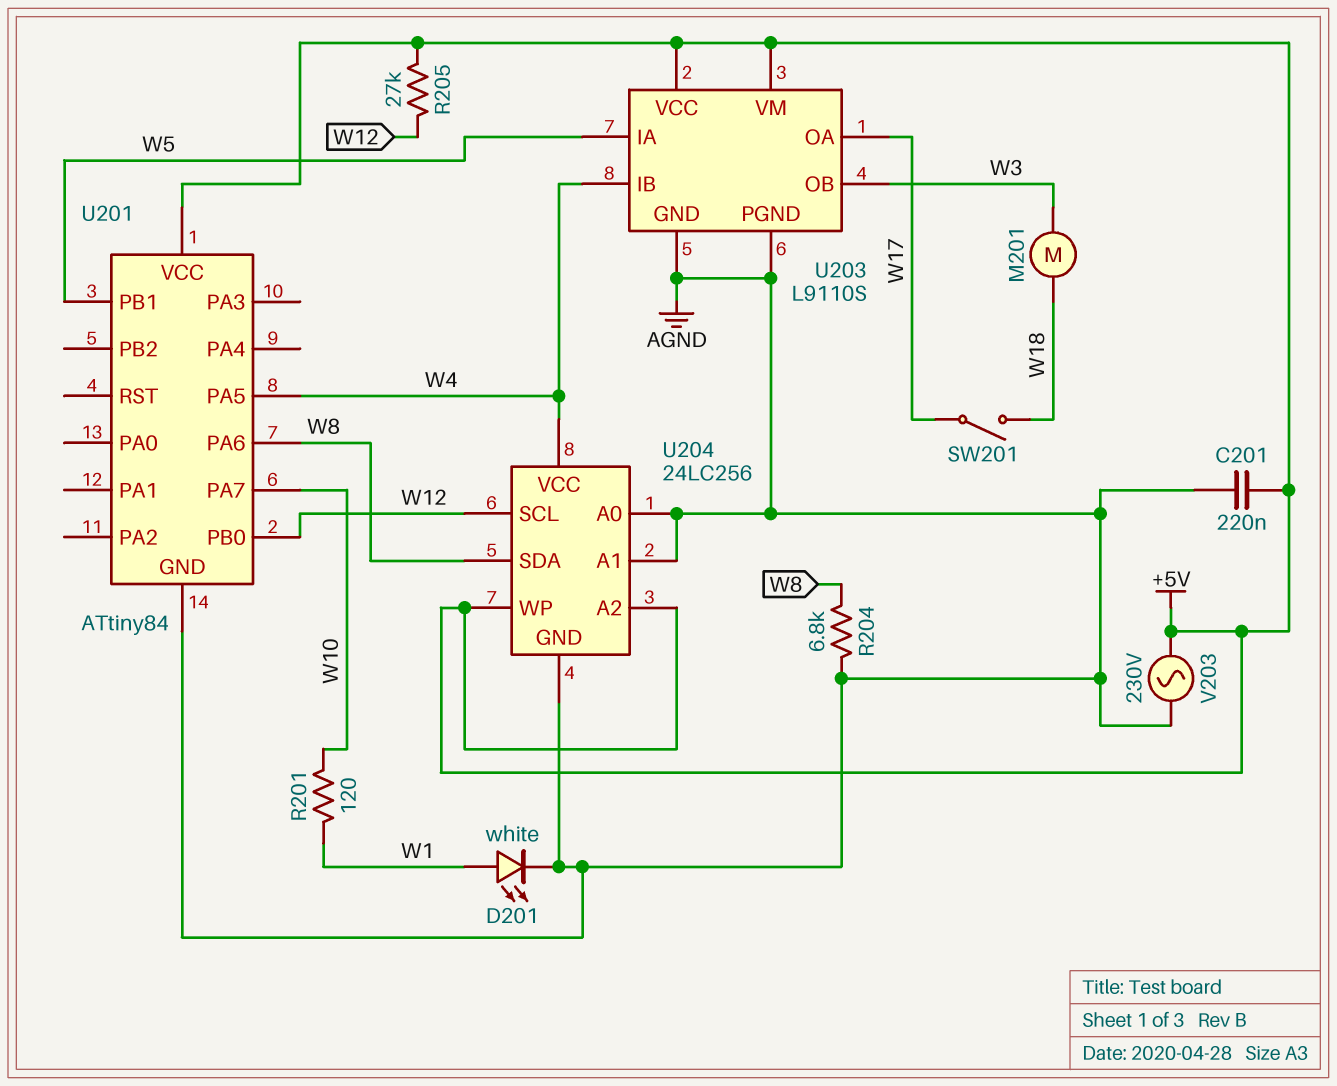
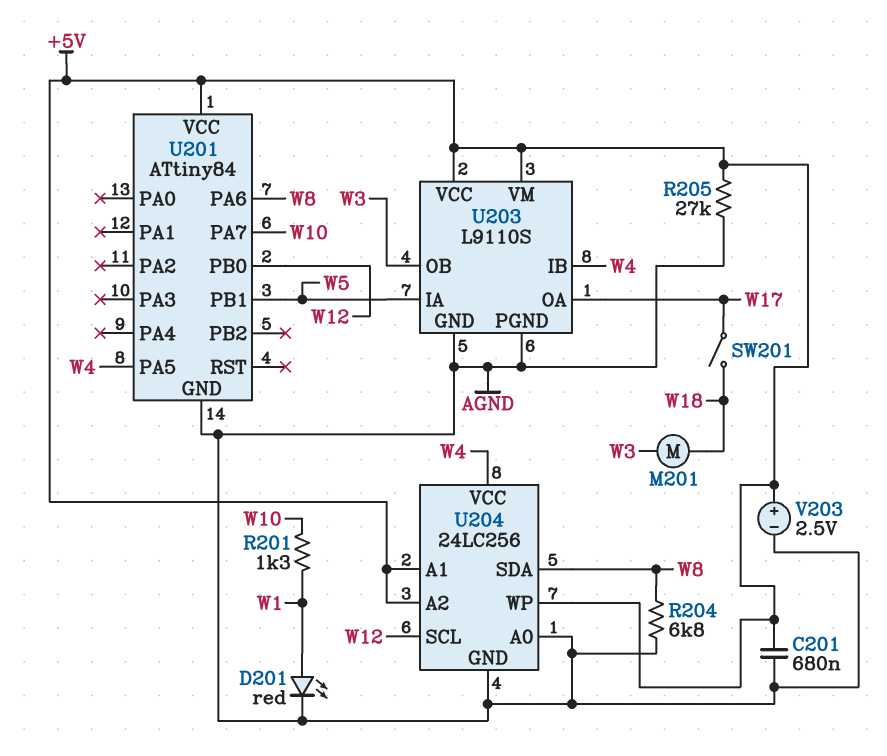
C201: 220nF (+5V, AGND) -> 680nF (+5V, AGND)
D201: LED white (A W1, K AGND) -> LED red (A W1, K AGND)
R201: 120 (W1, W10) -> 1.3k (W1, W10)
R205: 27k (+5V, W12) -> 27k (+5V, AGND)
U204 pin A1: AGND -> +5V
V203: AC 230V (+5V, AGND) -> 2.5V (plus +5V, minus AGND)

